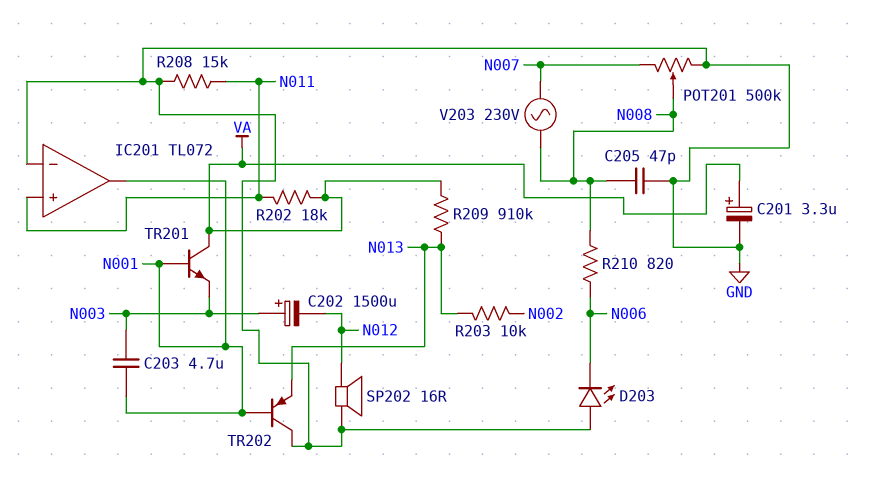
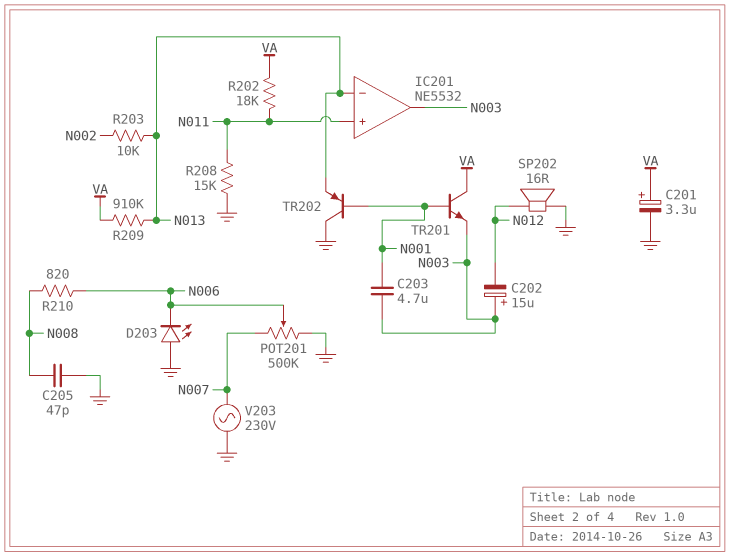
C202: 1500uF (plus N003, minus N012) -> 15uF (plus N003, minus N012)
IC201: TL072 -> NE5532
IC201 pin in-: GND -> N013
IC201 pin out: N001 -> N003
POT201: 500k (GND, N007, wiper N008) -> 500k (GND, N007, wiper N006)
V203: AC 230V (N007, N008) -> AC 230V (GND, N007)

